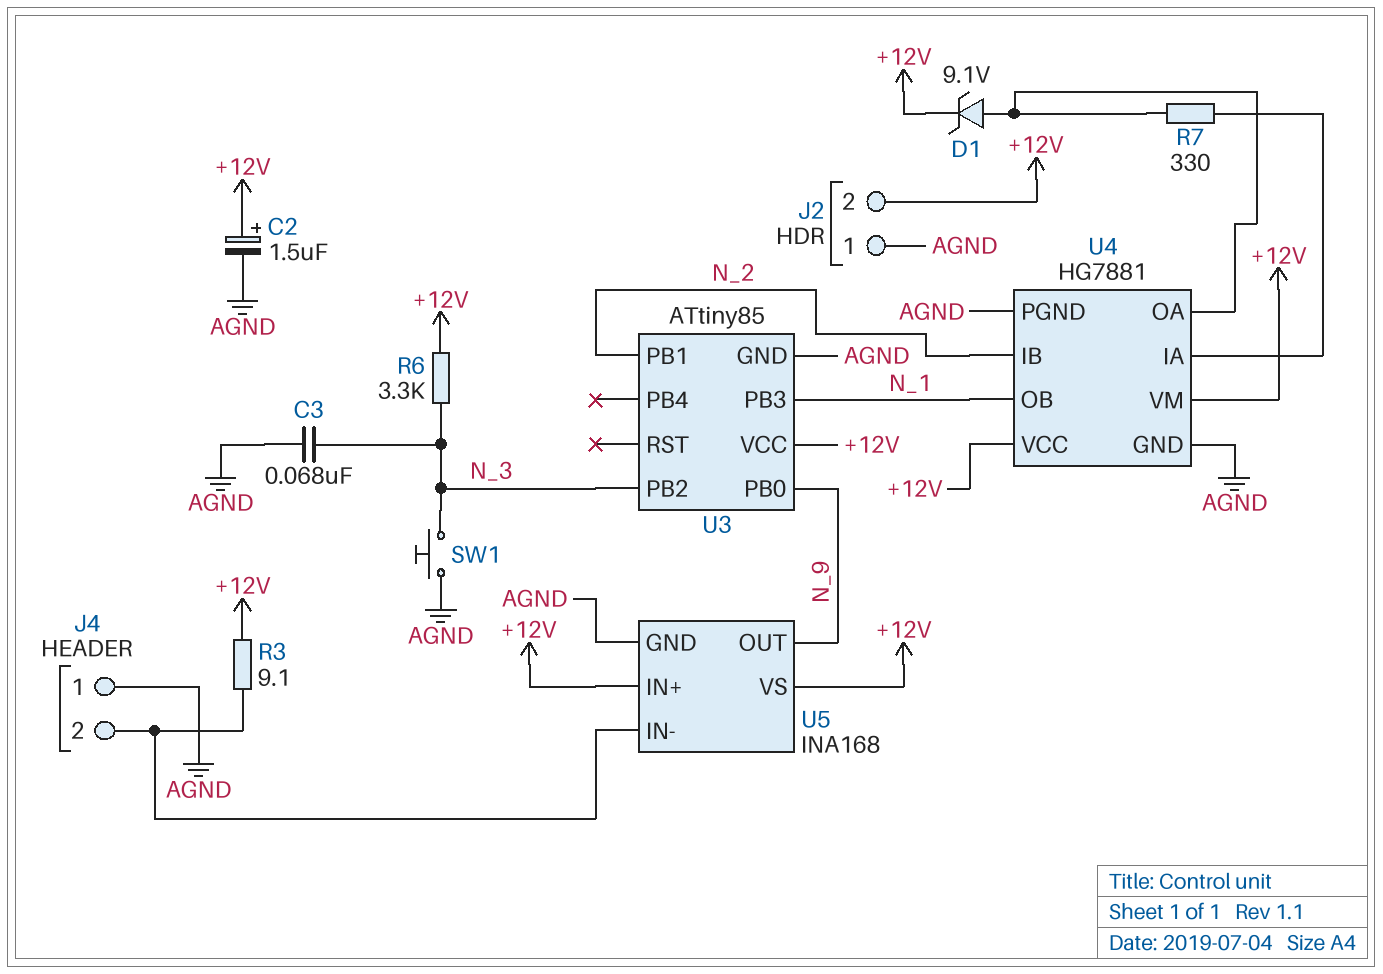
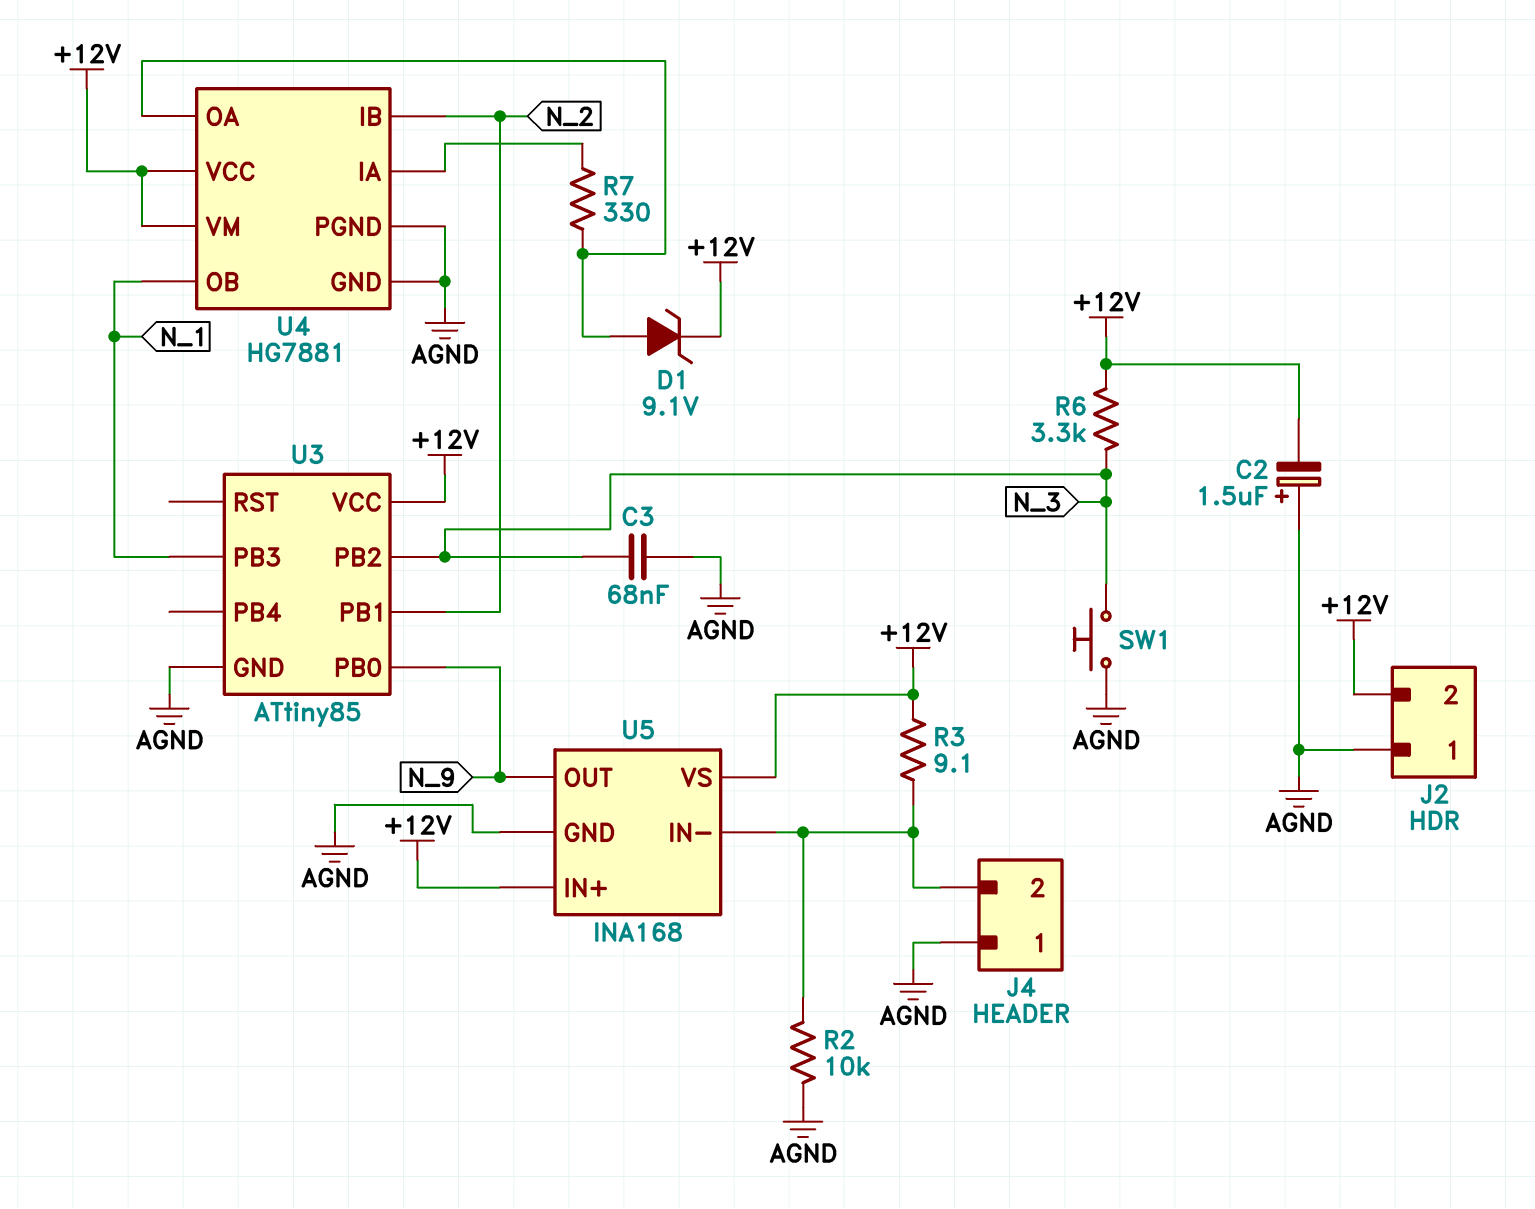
C2: 1.5uF (plus +12V, minus AGND) -> 1.5uF (plus AGND, minus +12V)
R2: none -> 10k (AGND, J4/2)

